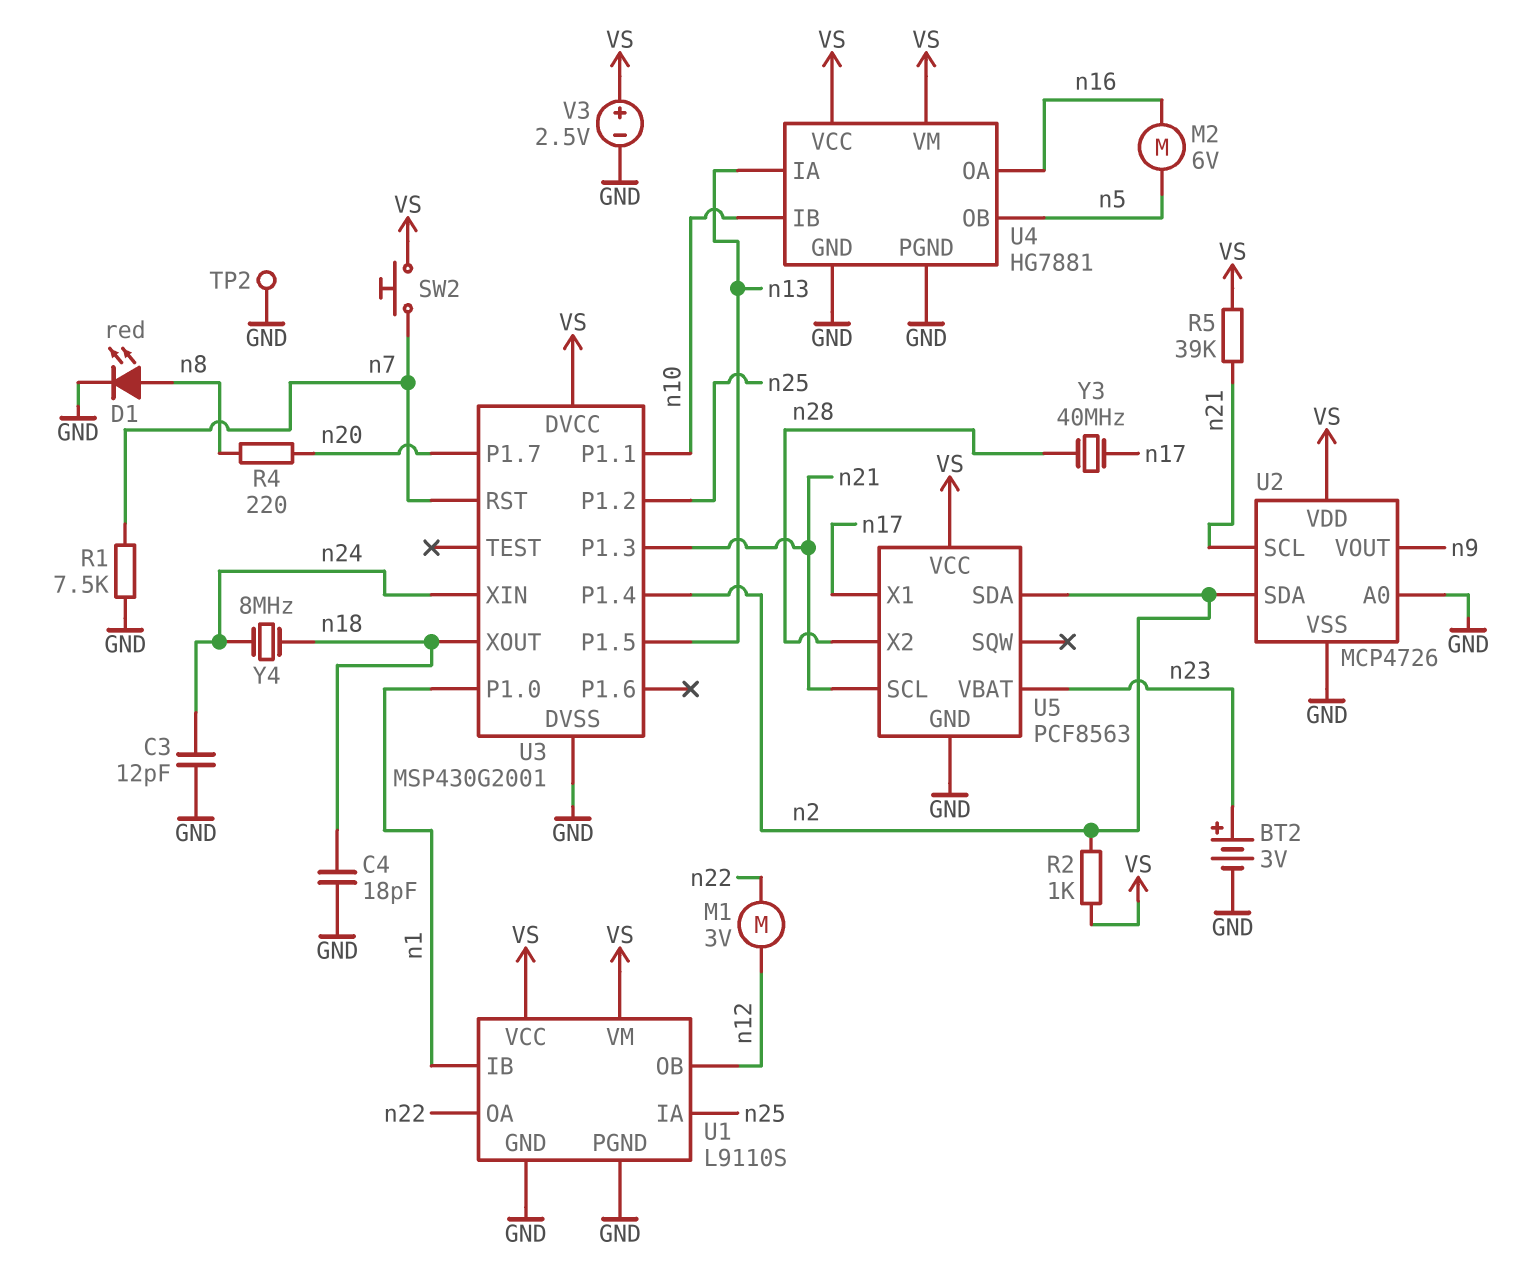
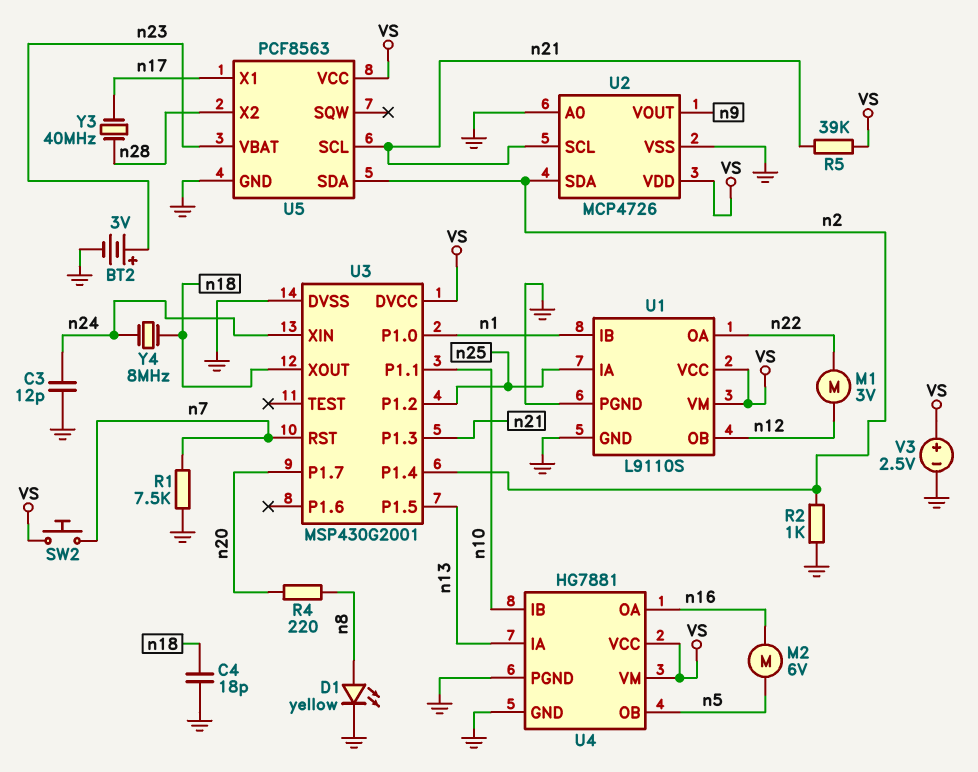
D1: LED red (A n8, K GND) -> LED yellow (A n8, K GND)
R2: 1k (VS, n2) -> 1k (GND, n2)
TP2: test point (GND) -> none

